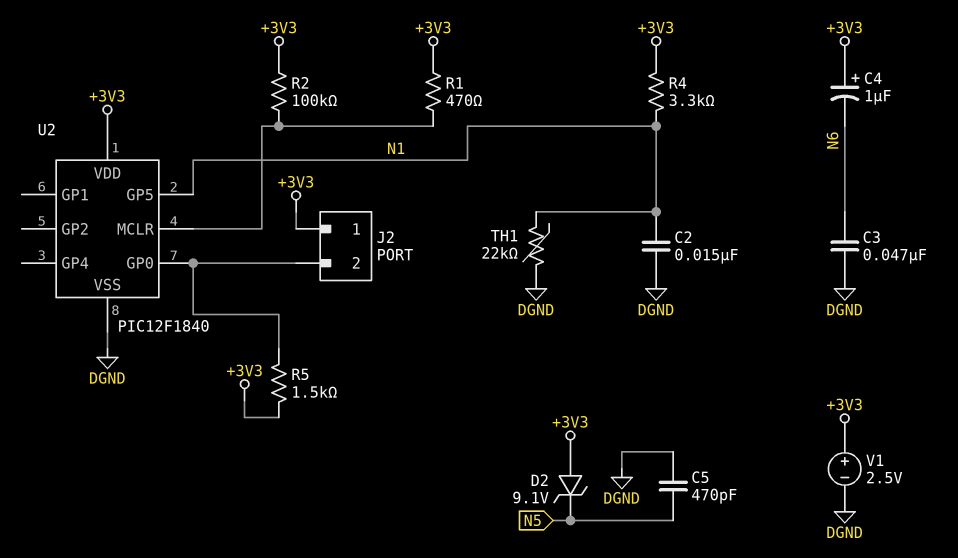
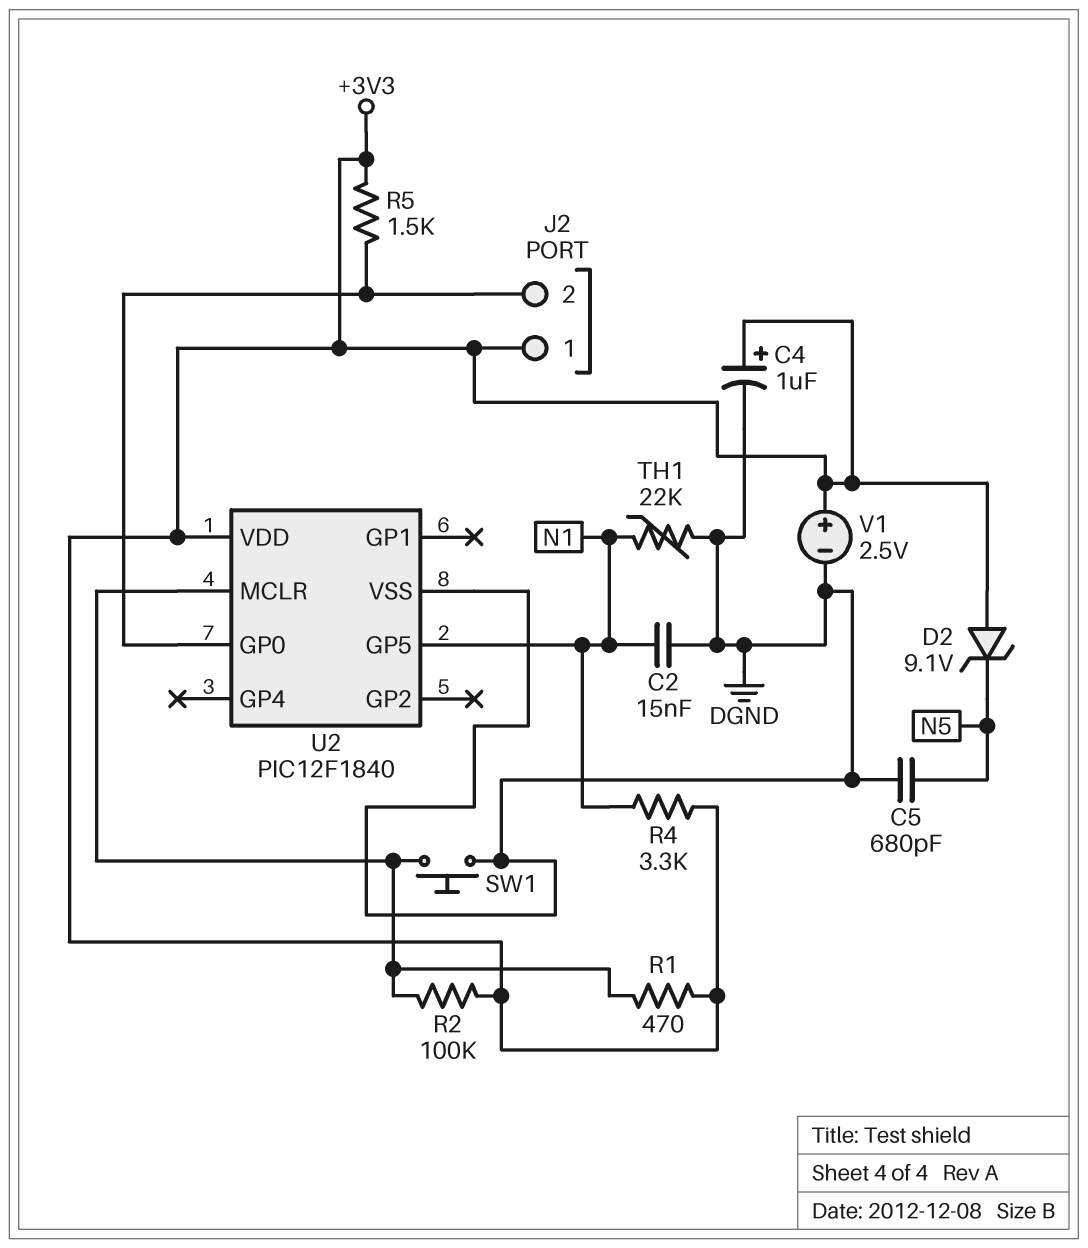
C3: 47nF (DGND, N6) -> none
C4: 1uF (plus +3V3, minus N6) -> 1uF (plus +3V3, minus DGND)
C5: 470pF (DGND, N5) -> 680pF (DGND, N5)
SW1: none -> button (DGND, U2/MCLR)

